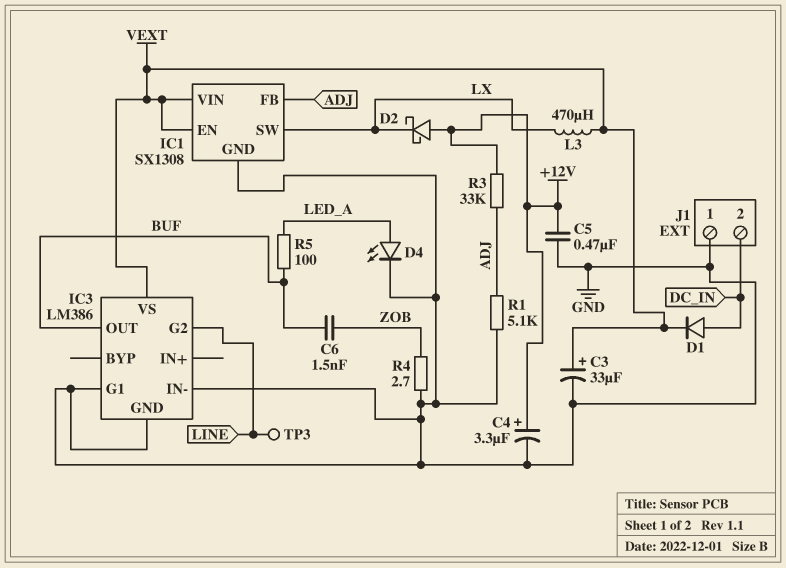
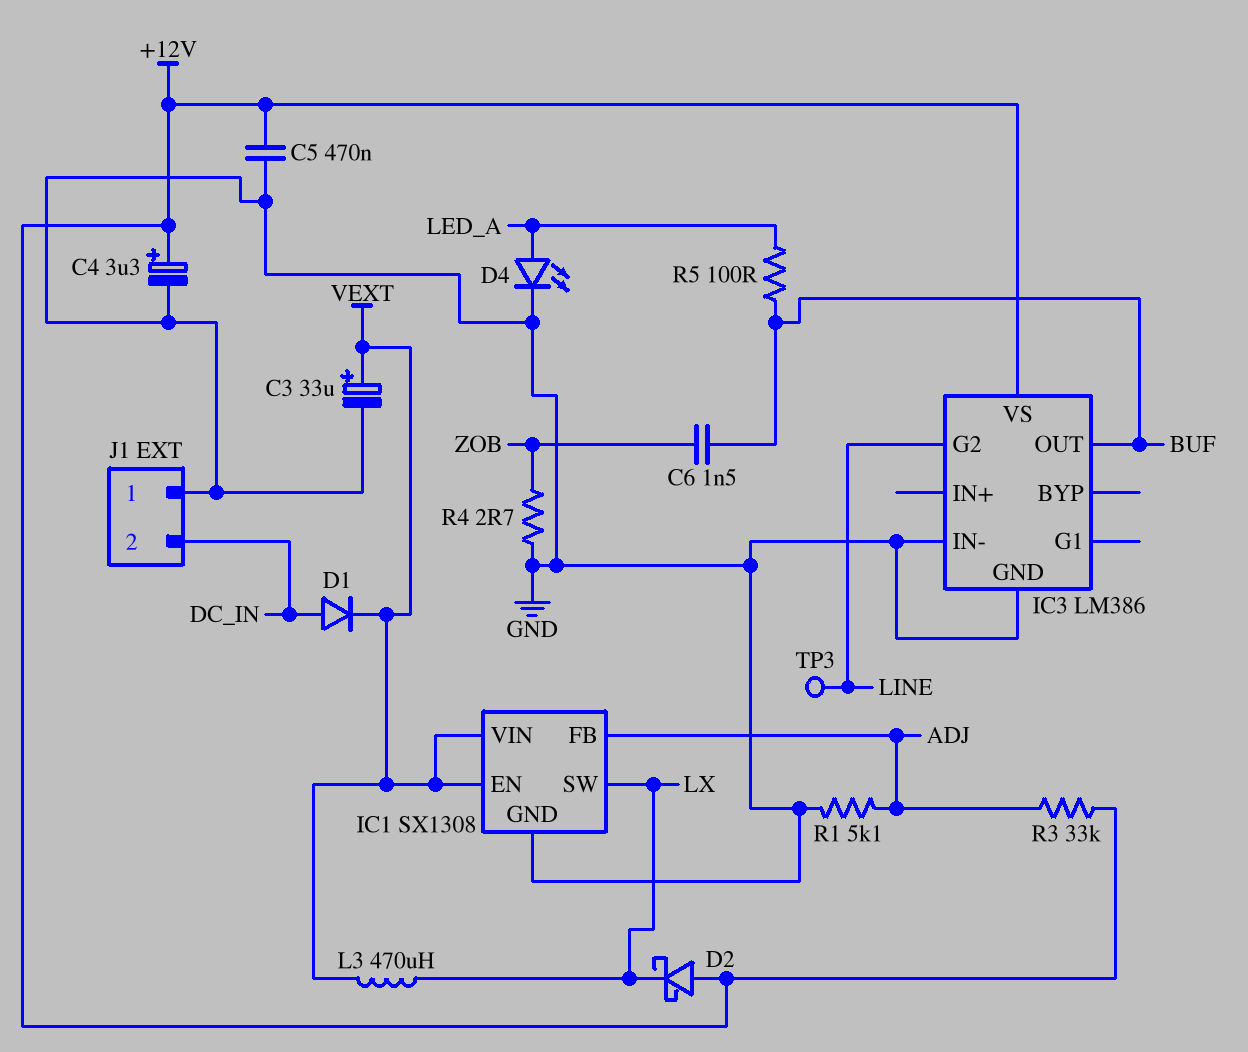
IC3 pin G1: GND -> none
IC3 pin VS: VEXT -> +12V

